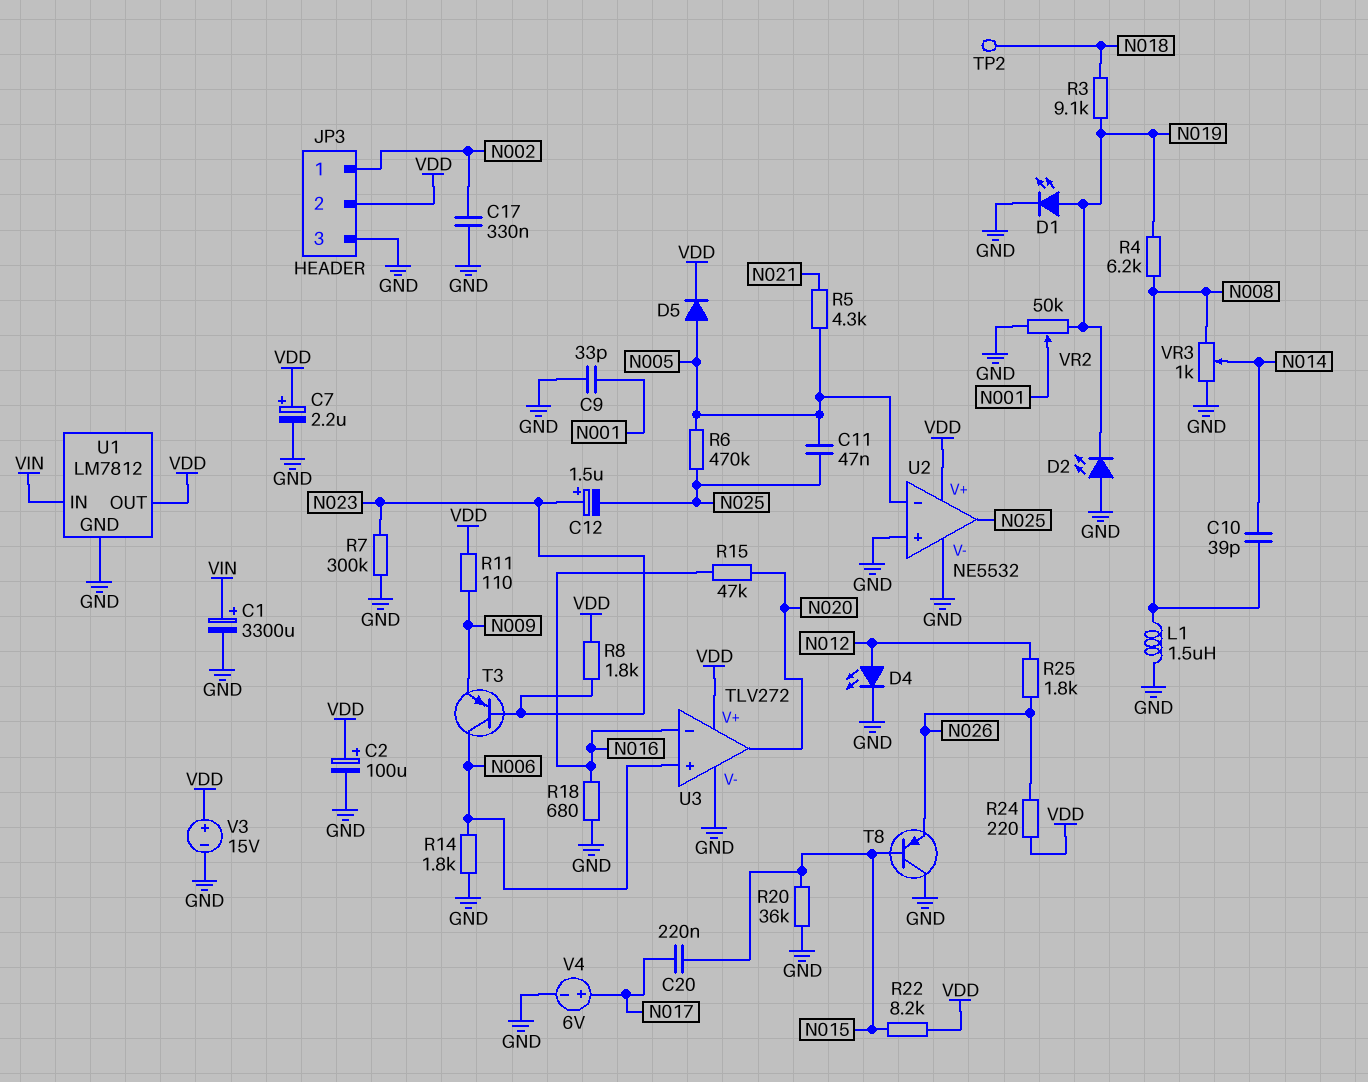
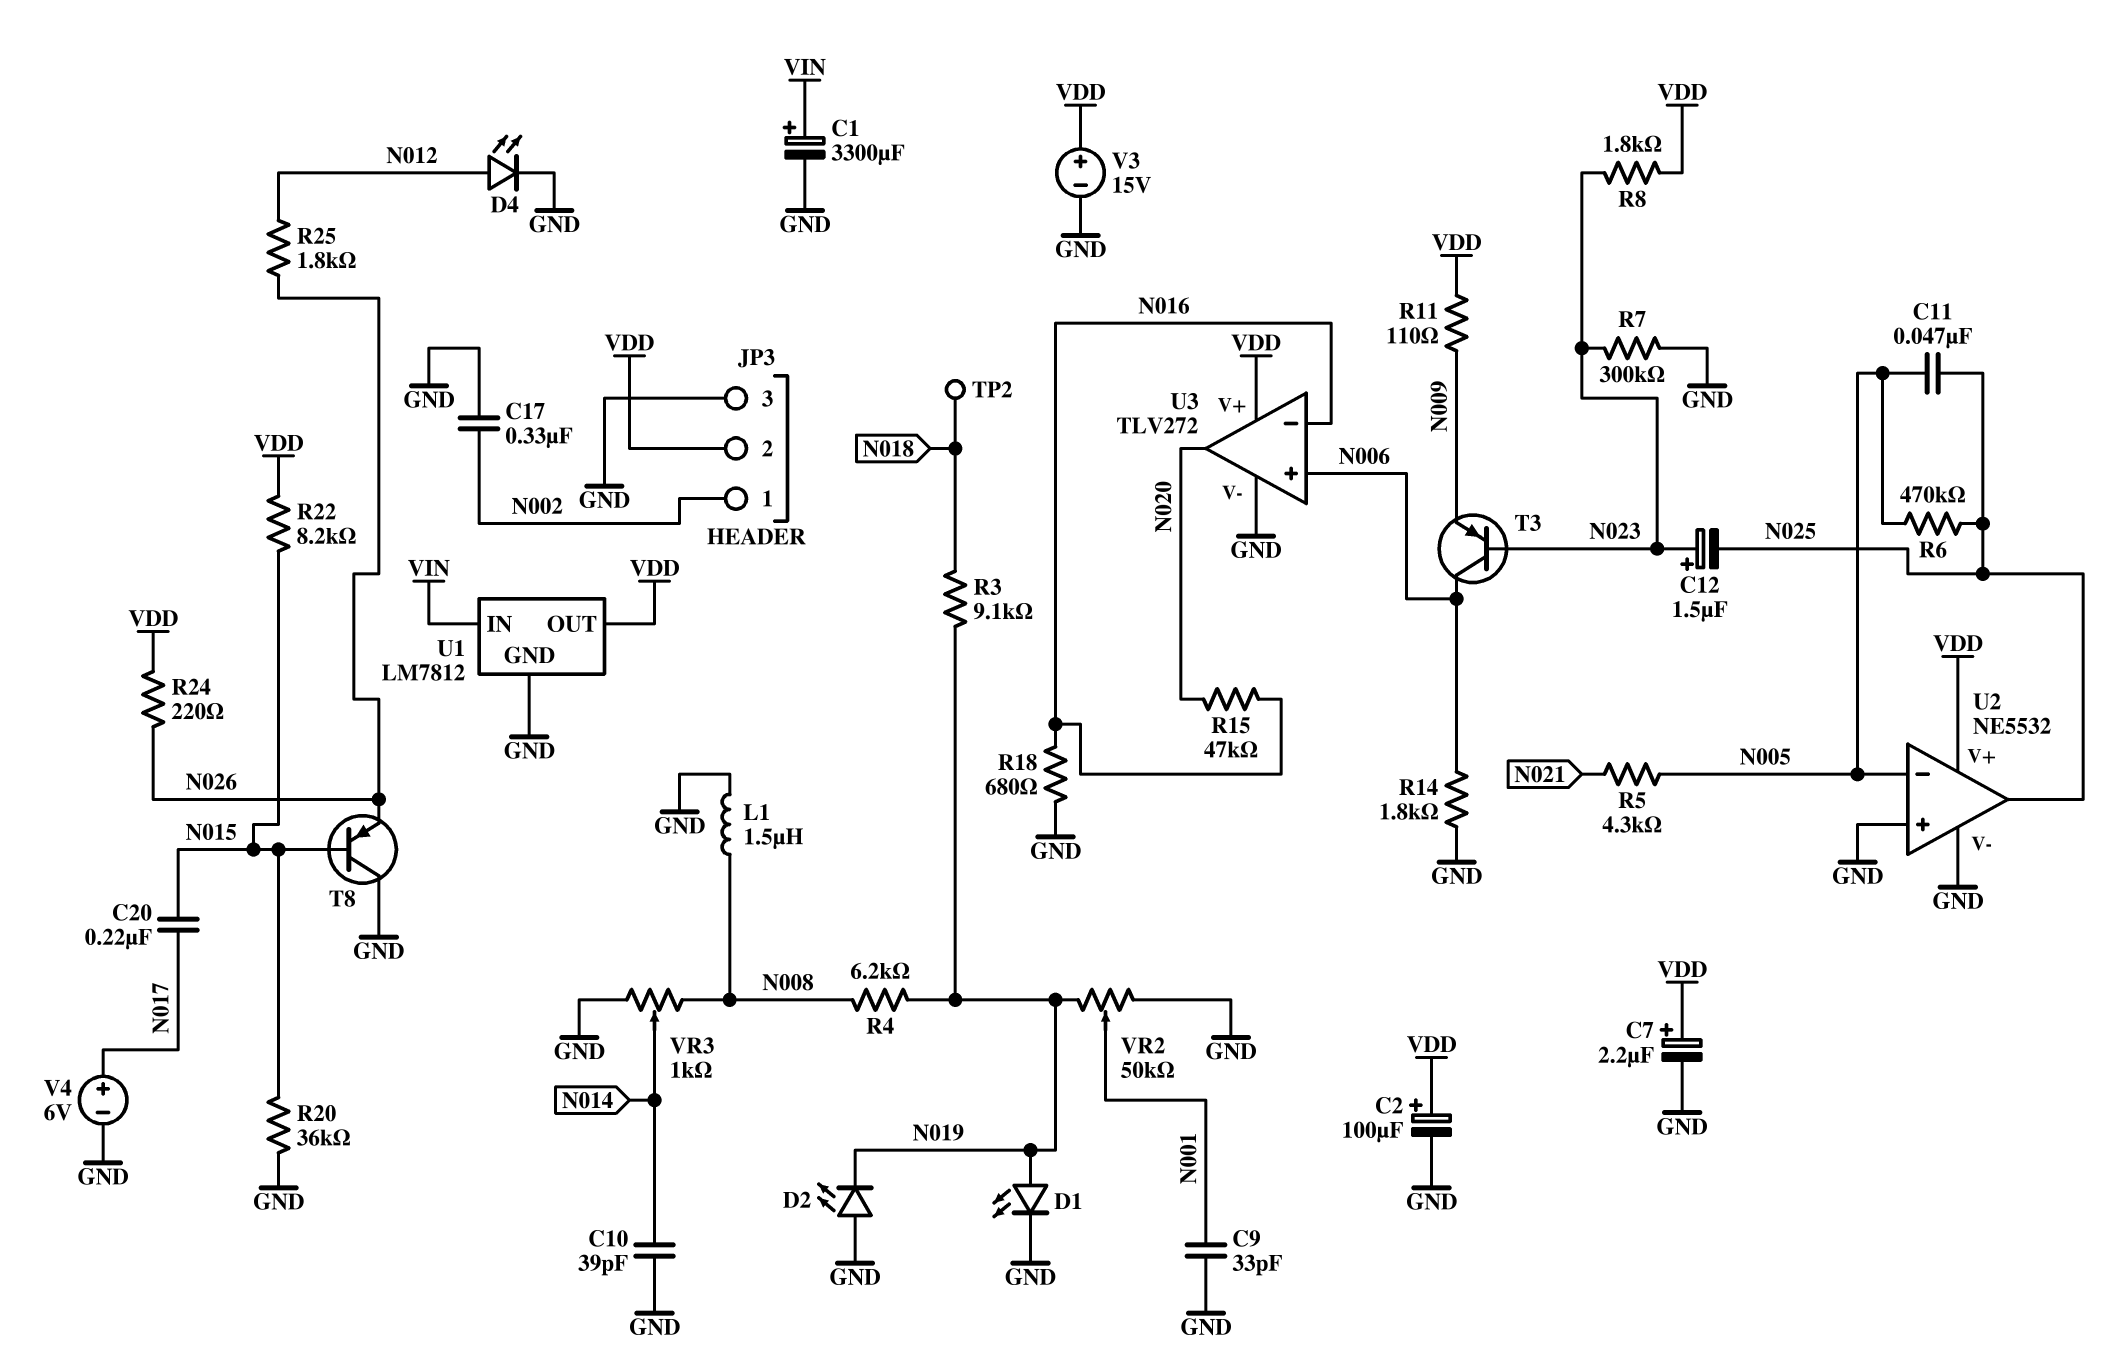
C10: 39pF (N008, N014) -> 39pF (GND, N014)
D5: diode (A N005, K VDD) -> none

